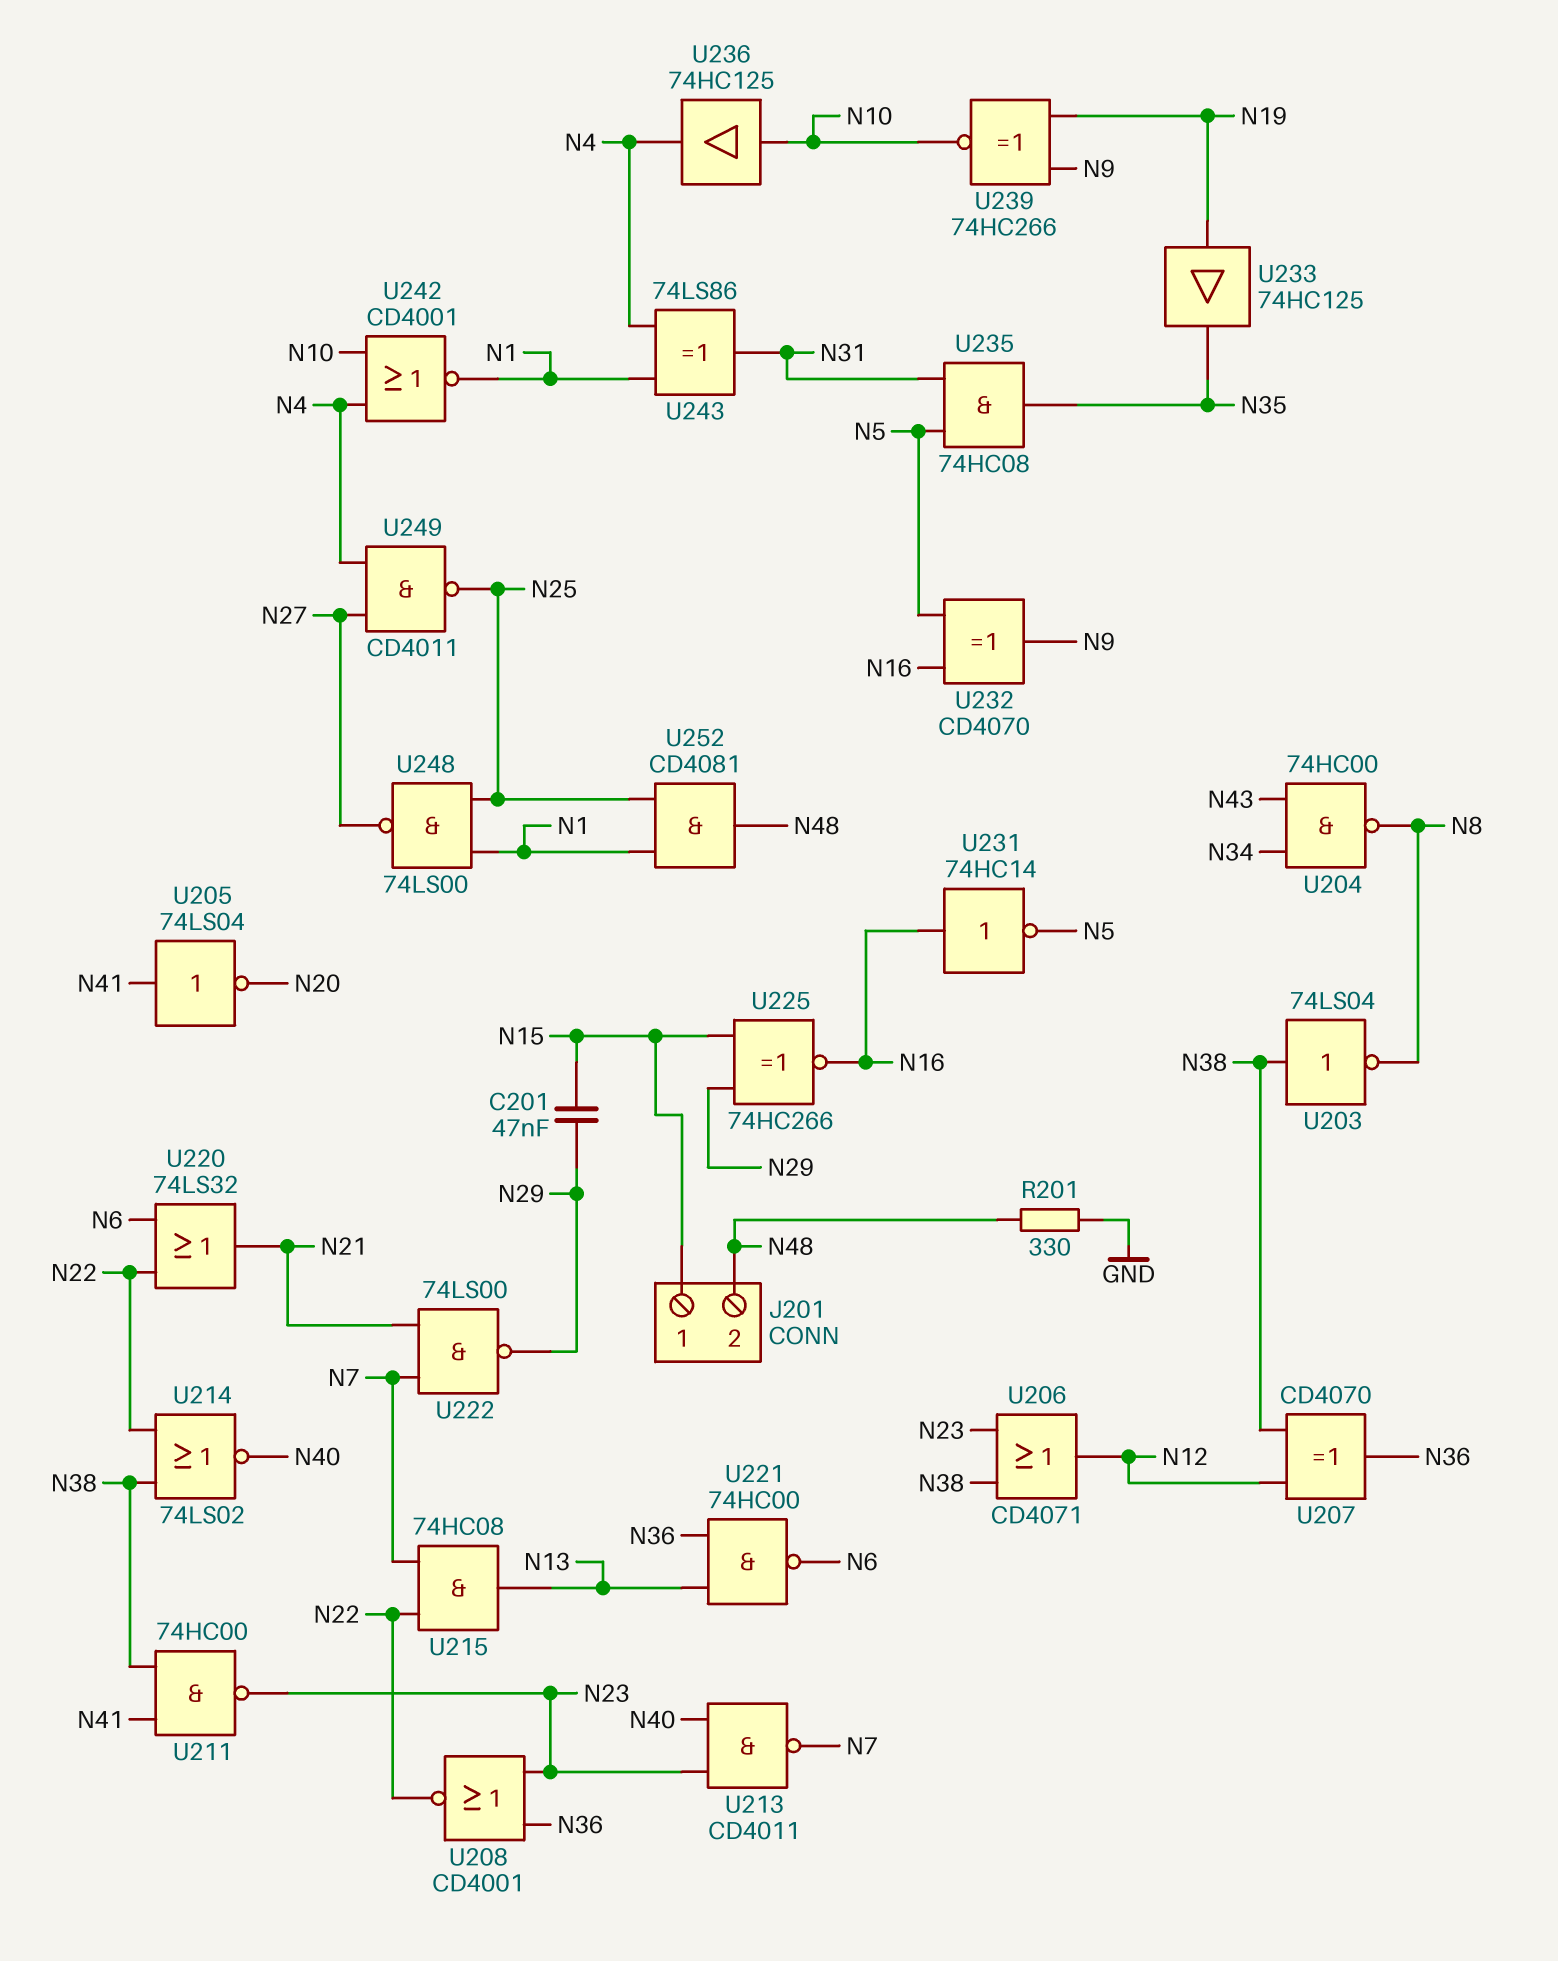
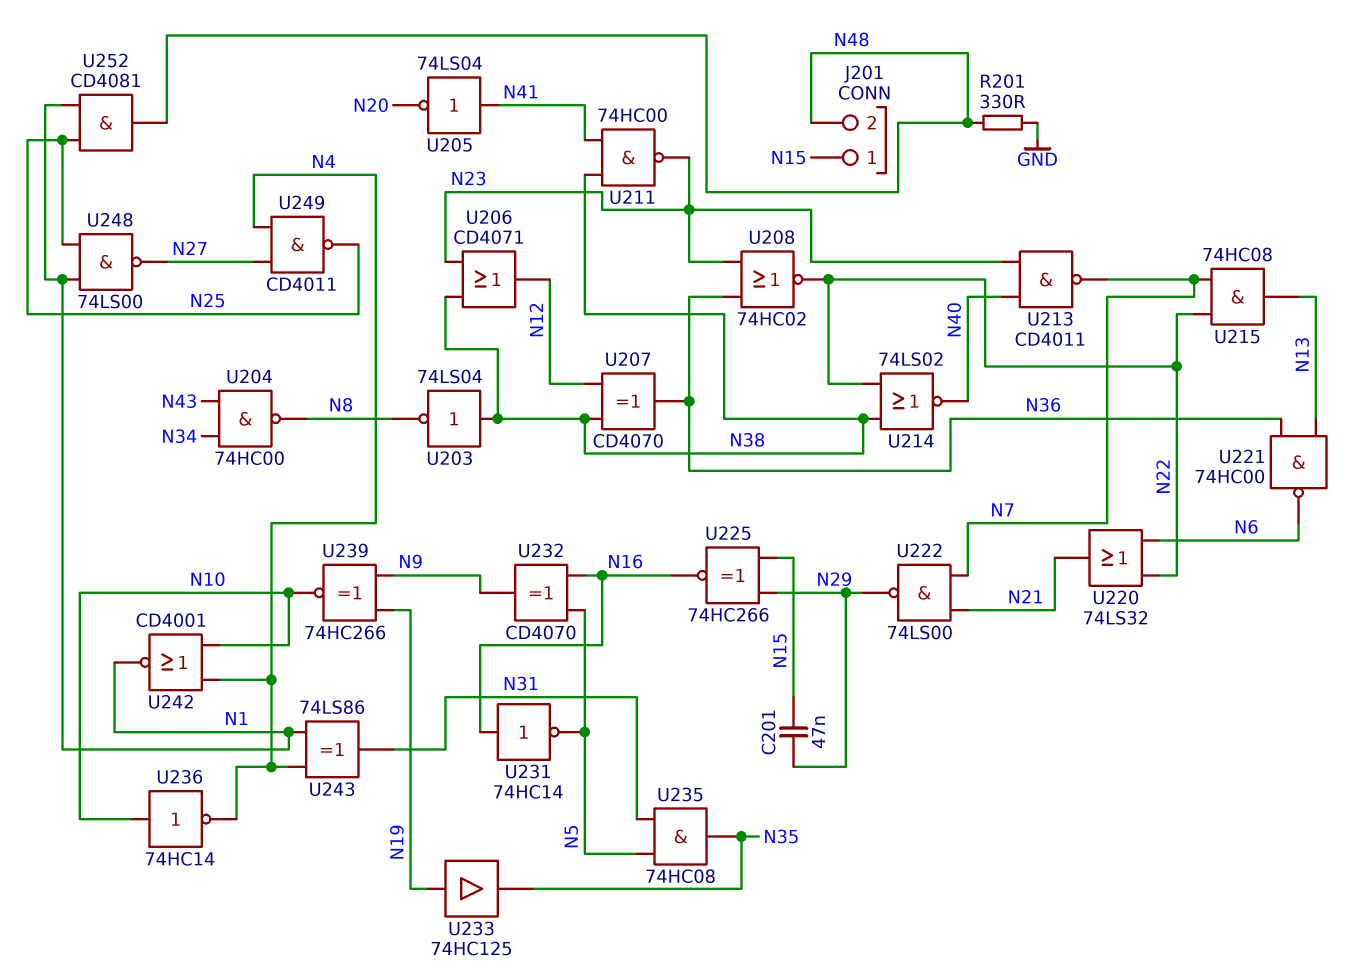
U208: NOR CD4001 (in N23, in N36, out N22) -> NOR 74HC02 (in N23, in N36, out N22)
U236: buffer 74HC125 (in N10, out N4) -> NOT 74HC14 (in N10, out N4)

